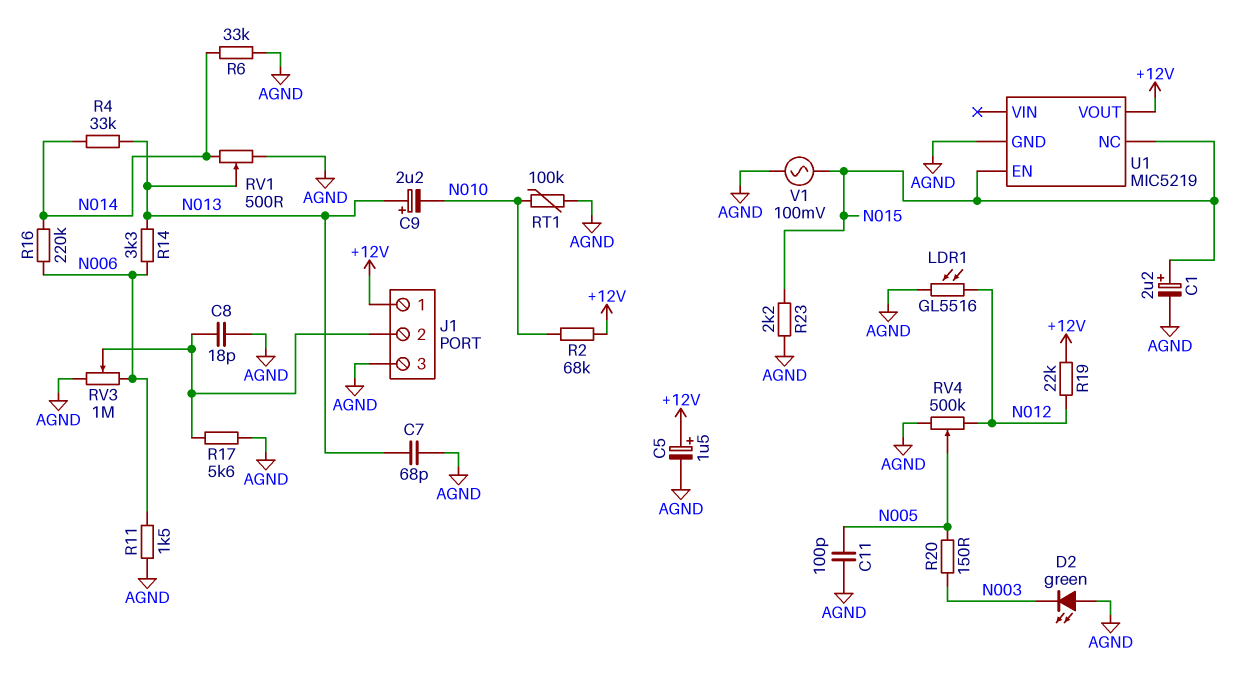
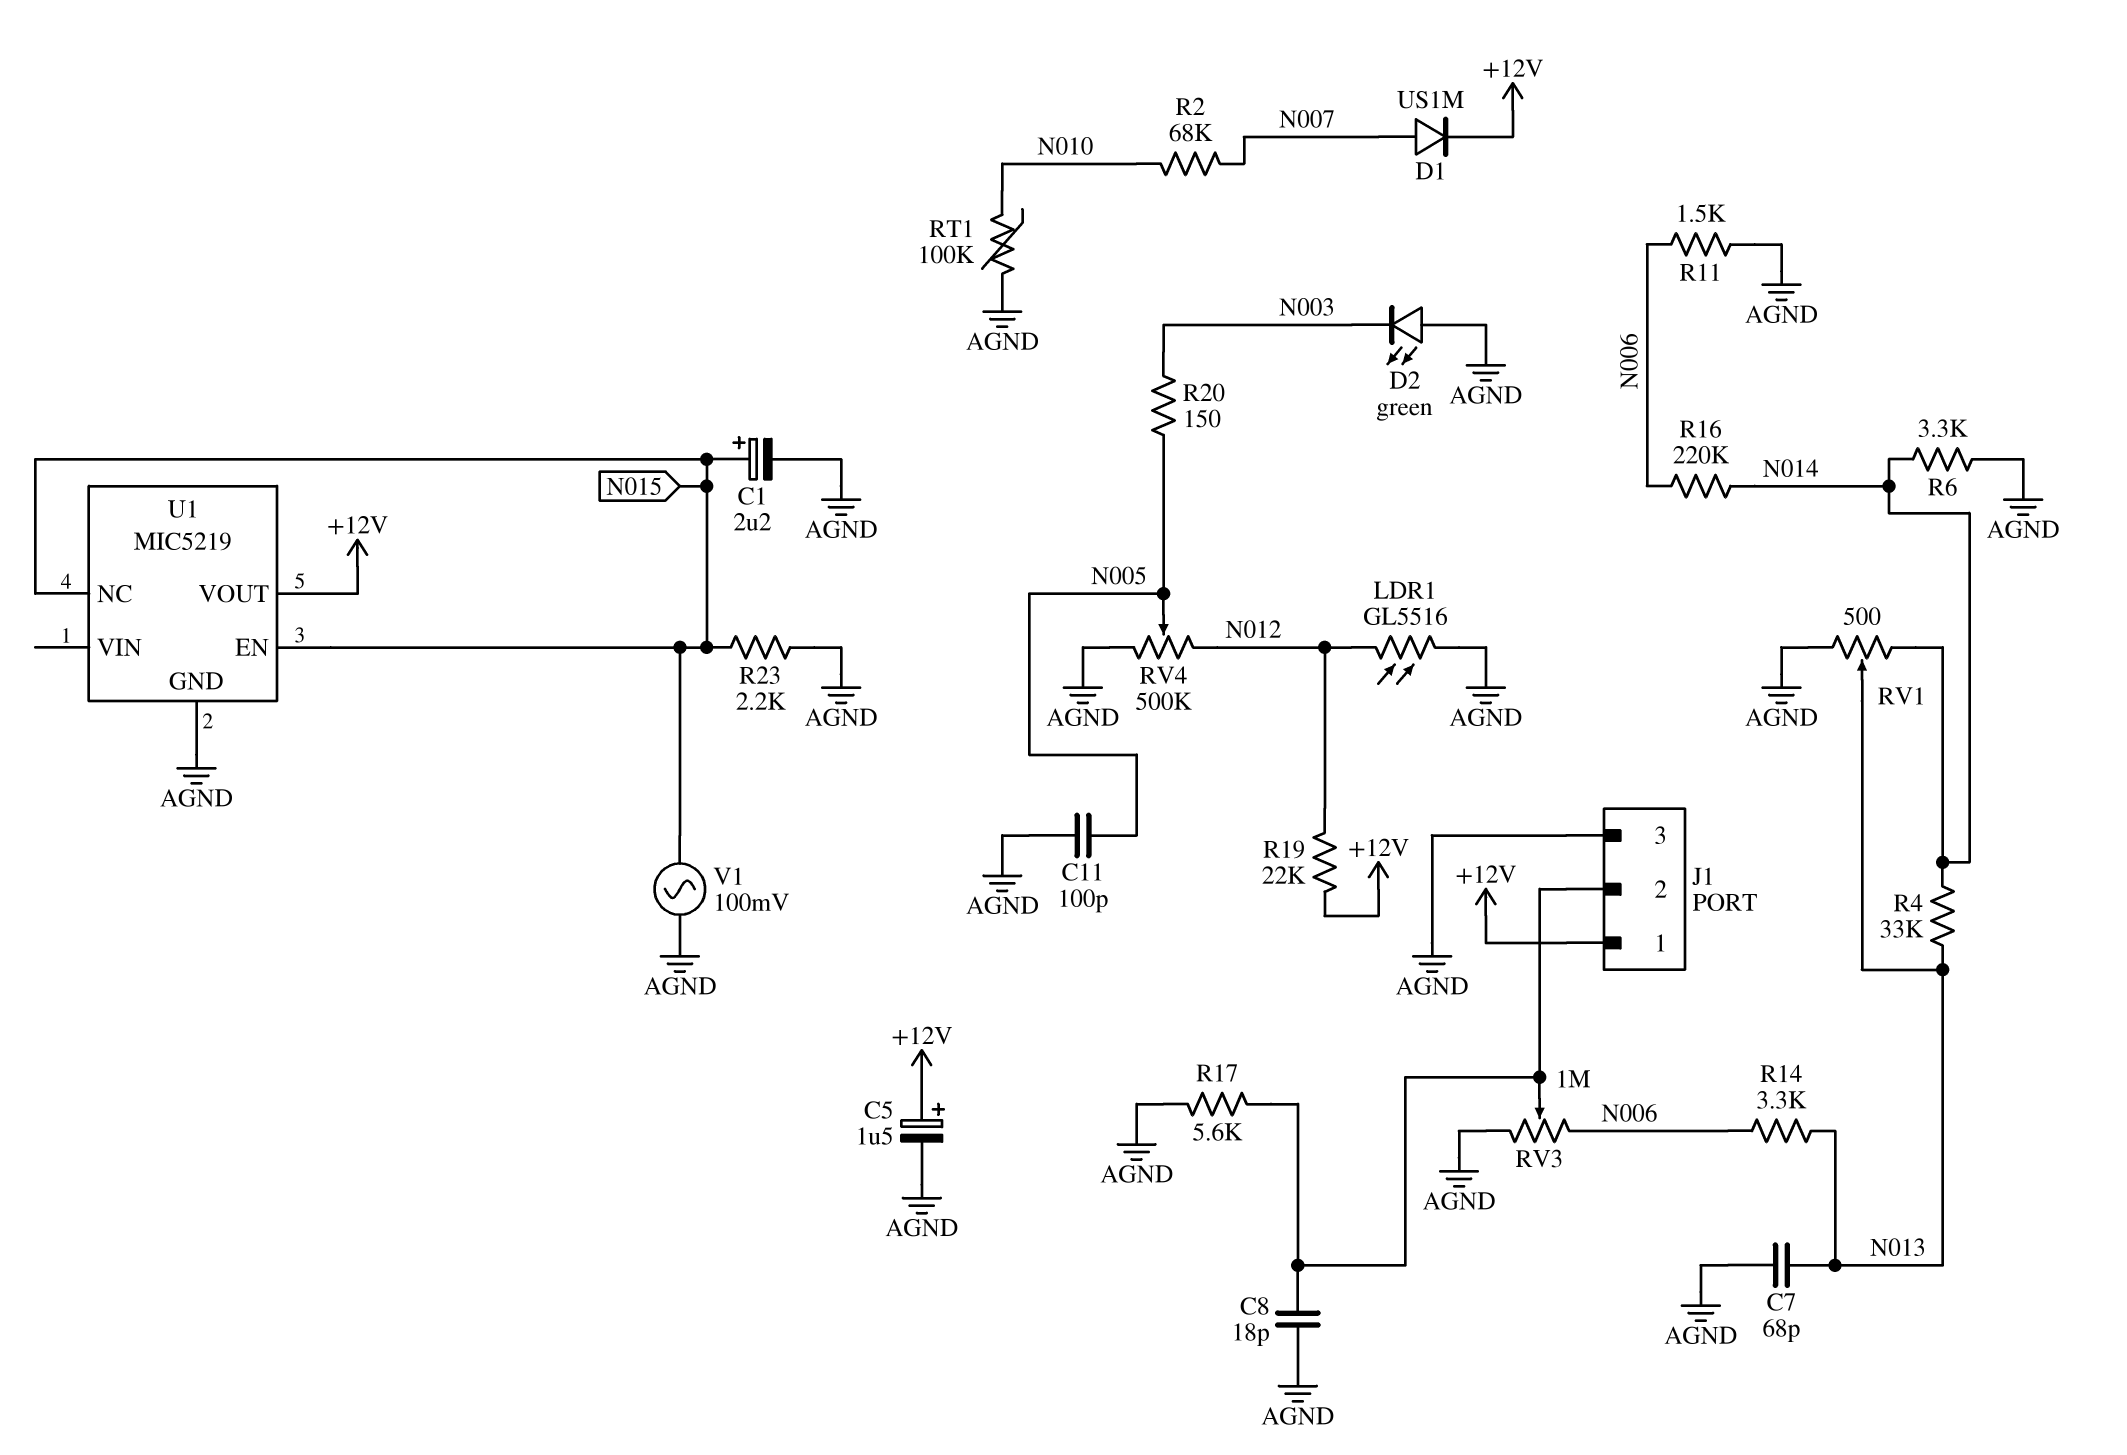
C9: 2.2uF (plus N013, minus N010) -> none
D1: none -> diode US1M (A N007, K +12V)
R2: 68k (+12V, N010) -> 68k (N007, N010)
R6: 33k (AGND, N014) -> 3.3k (AGND, N014)

